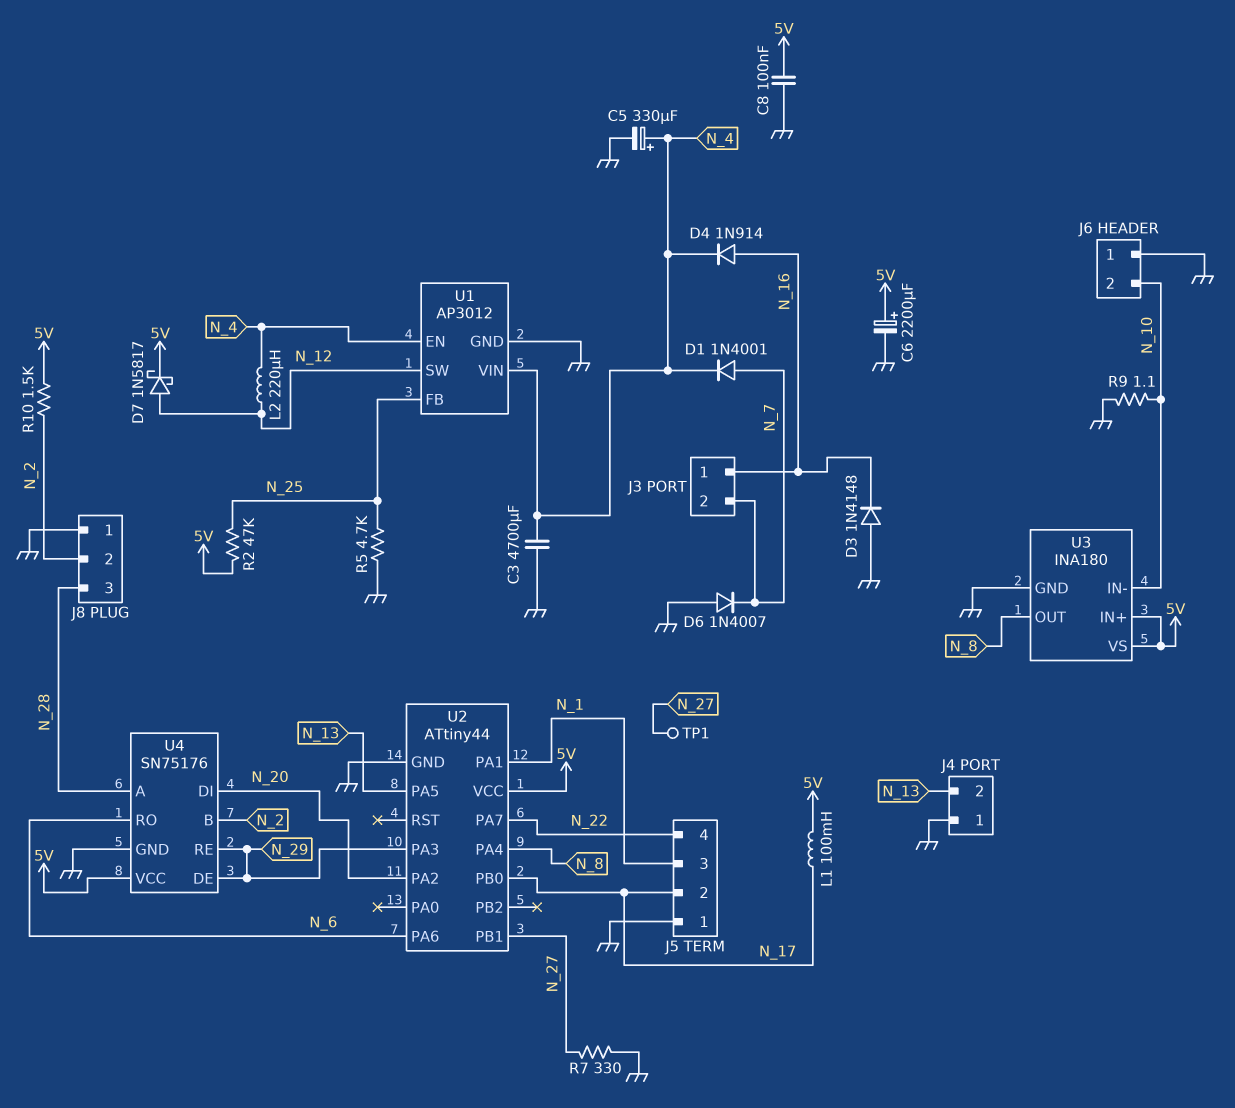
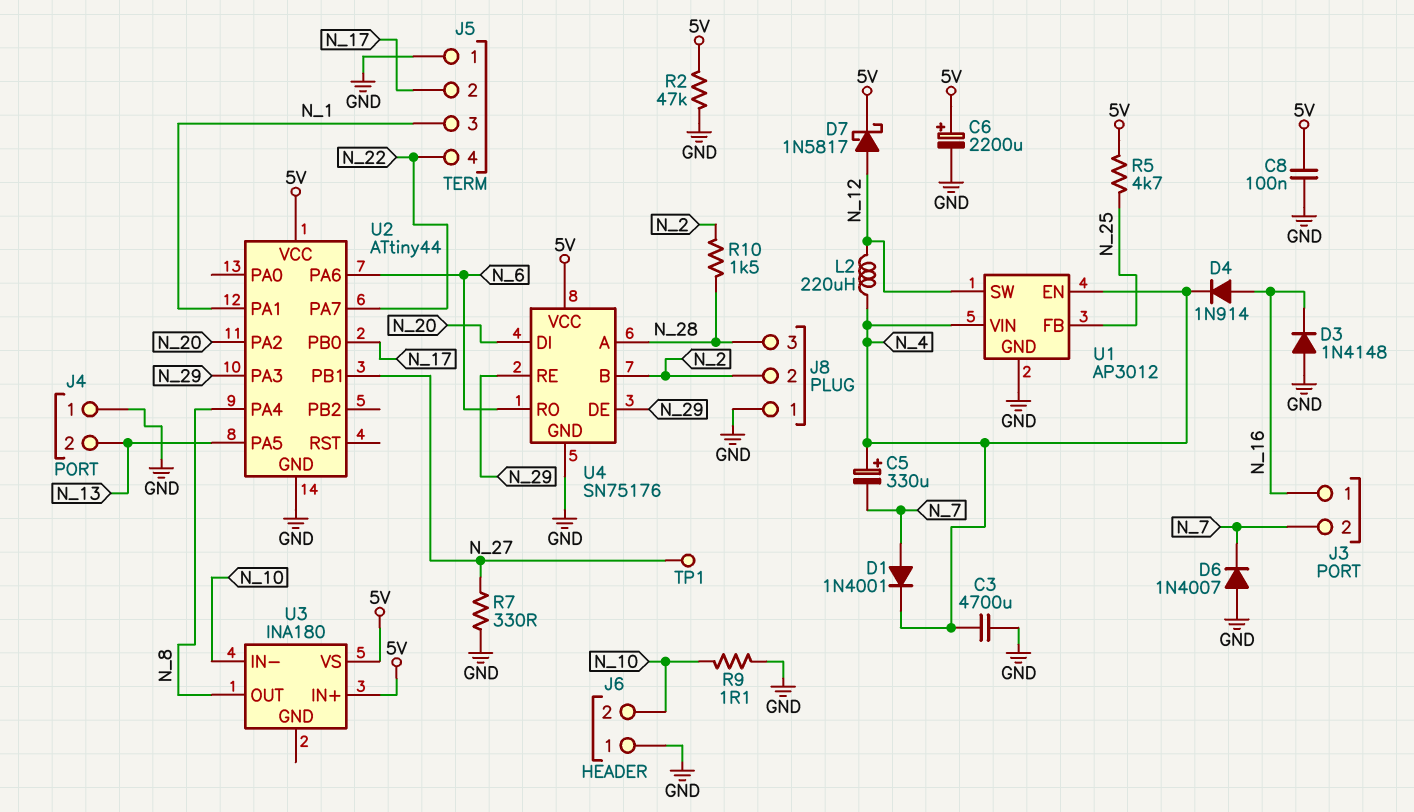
C5: 330uF (plus N_4, minus GND) -> 330uF (plus N_4, minus N_7)
L1: 100mH (5V, N_17) -> none
R2: 47k (5V, N_25) -> 47k (5V, GND)
R5: 4.7k (GND, N_25) -> 4.7k (5V, N_25)
R10: 1.5k (5V, N_2) -> 1.5k (N_2, N_28)
U3 pin GND: GND -> none

